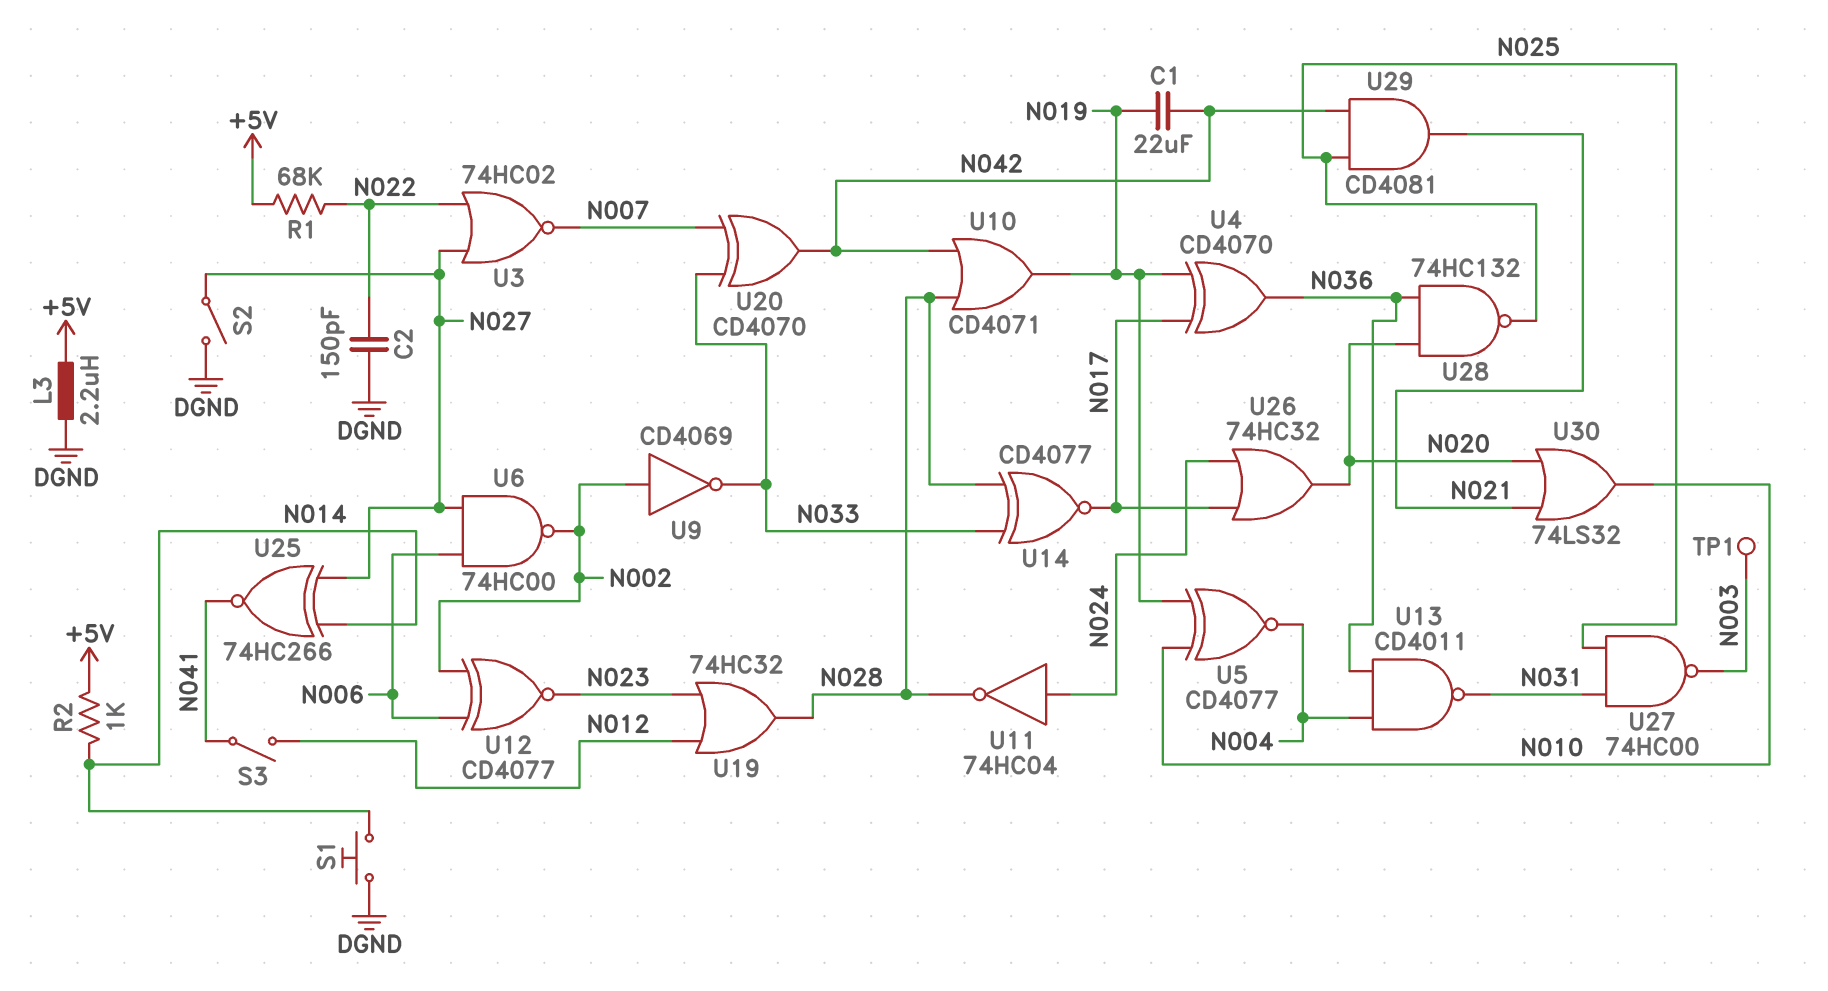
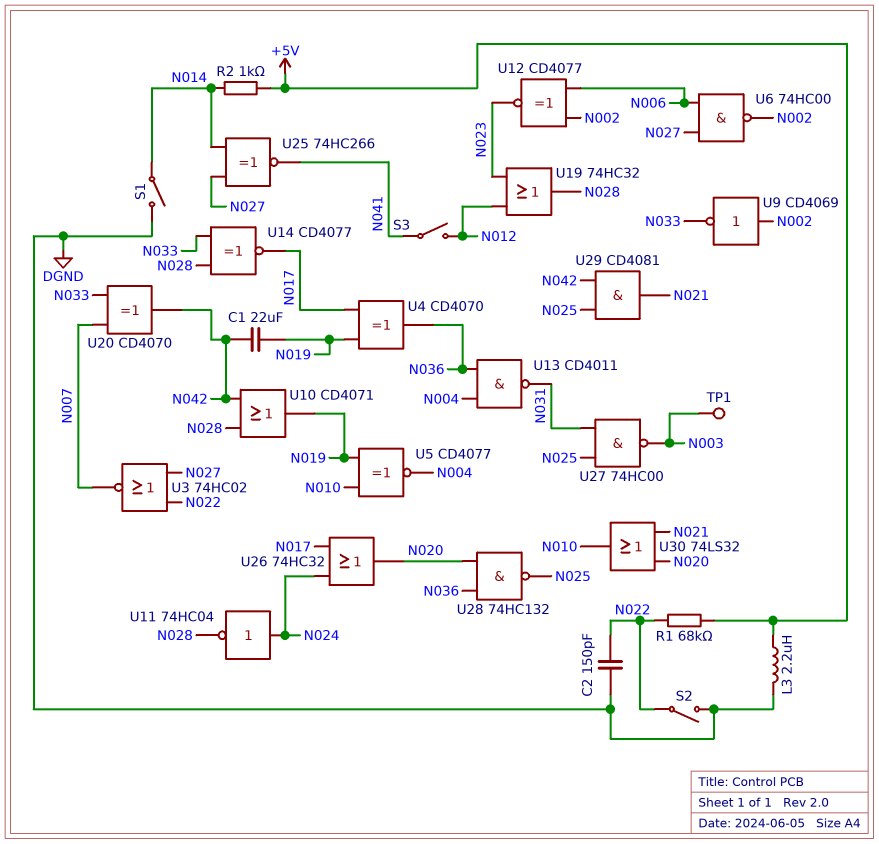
S1: button (DGND, N014) -> switch (DGND, N014)
S2: switch (DGND, N027) -> switch (DGND, N022)

